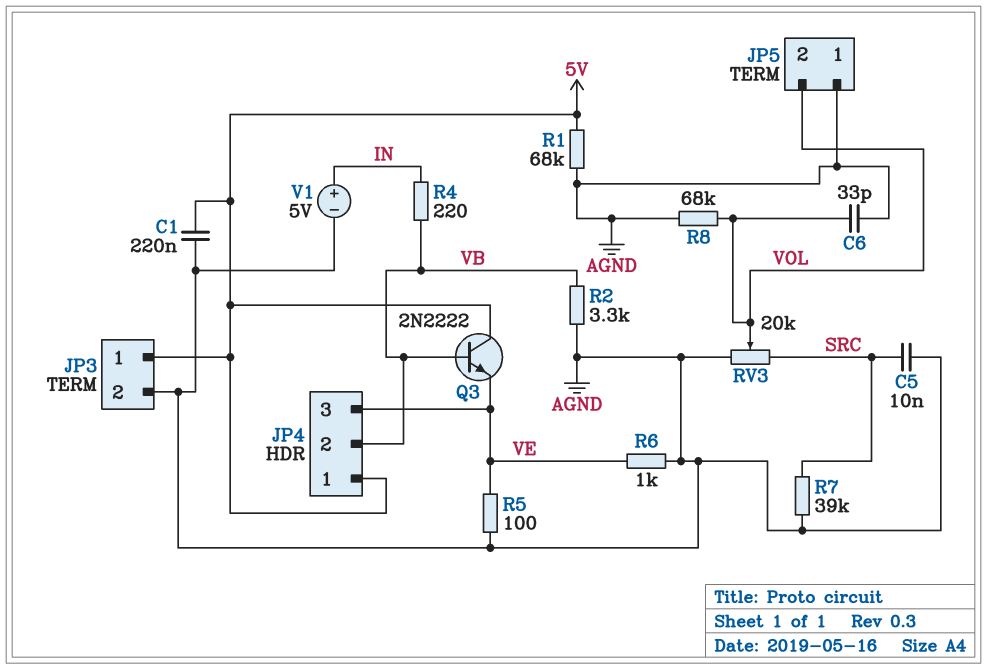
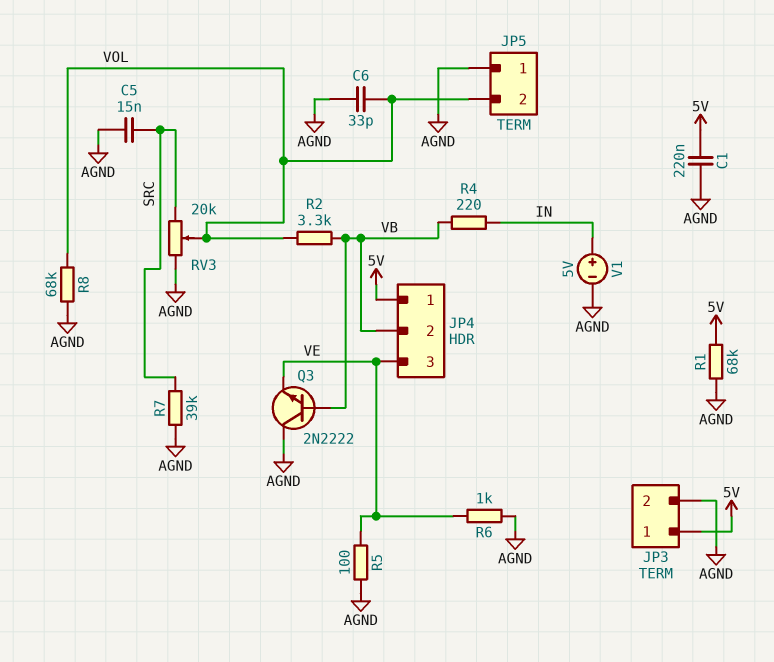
C5: 10nF (AGND, SRC) -> 15nF (AGND, SRC)
Q3: NPN 2N2222 (B VB, C 5V, E VE) -> NPN 2N2222 (B VB, C AGND, E VE)
R2: 3.3k (AGND, VB) -> 3.3k (VB, VOL)

